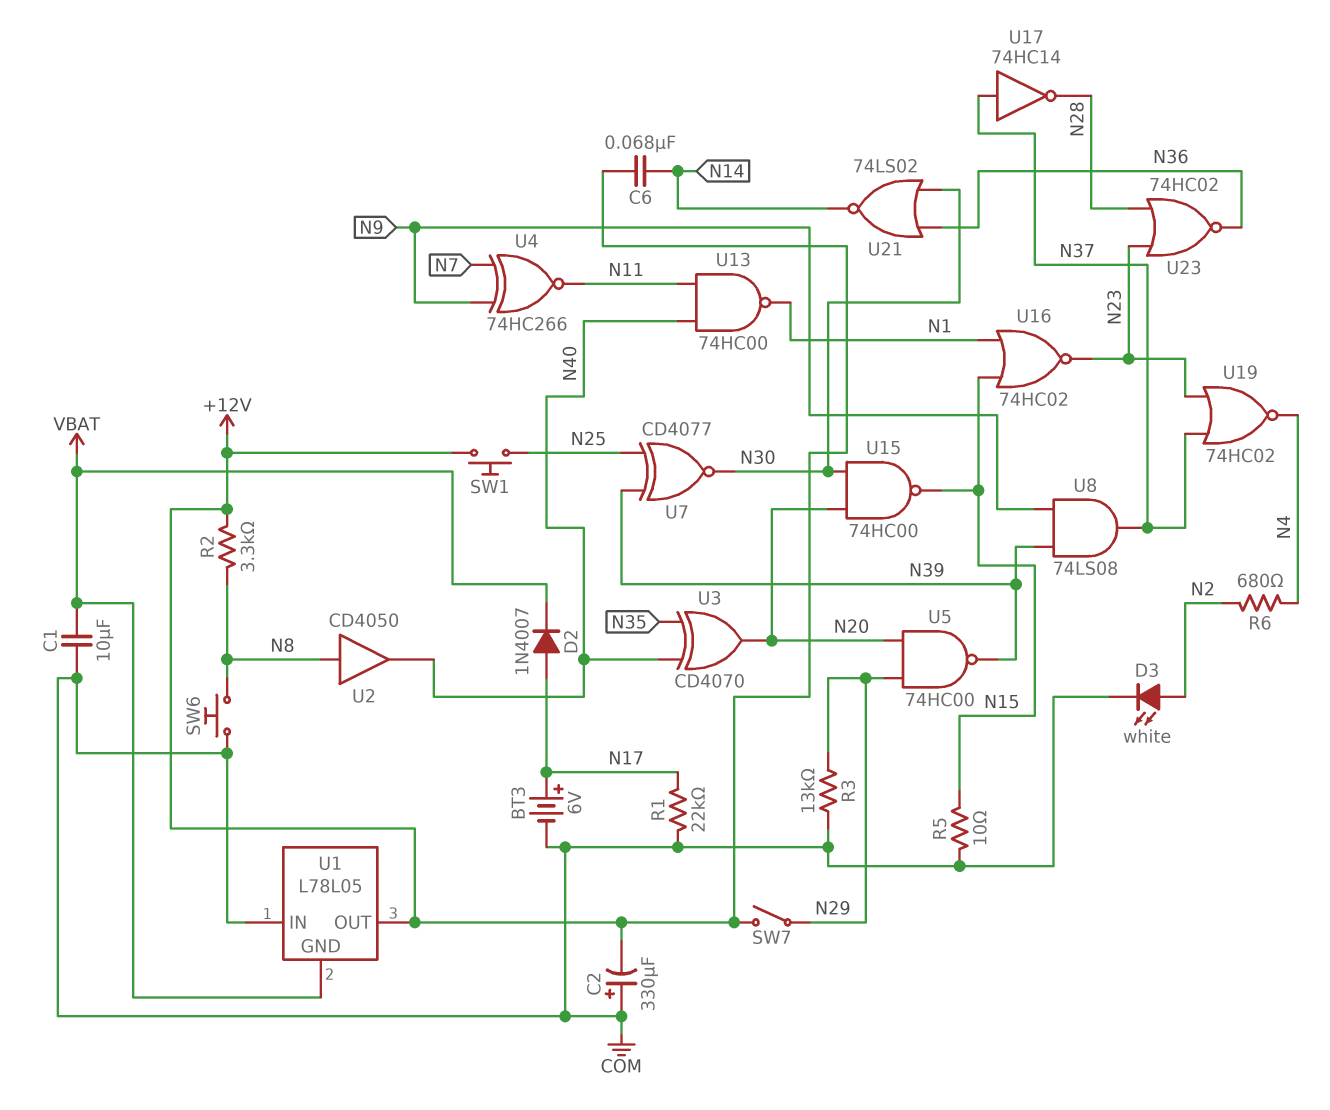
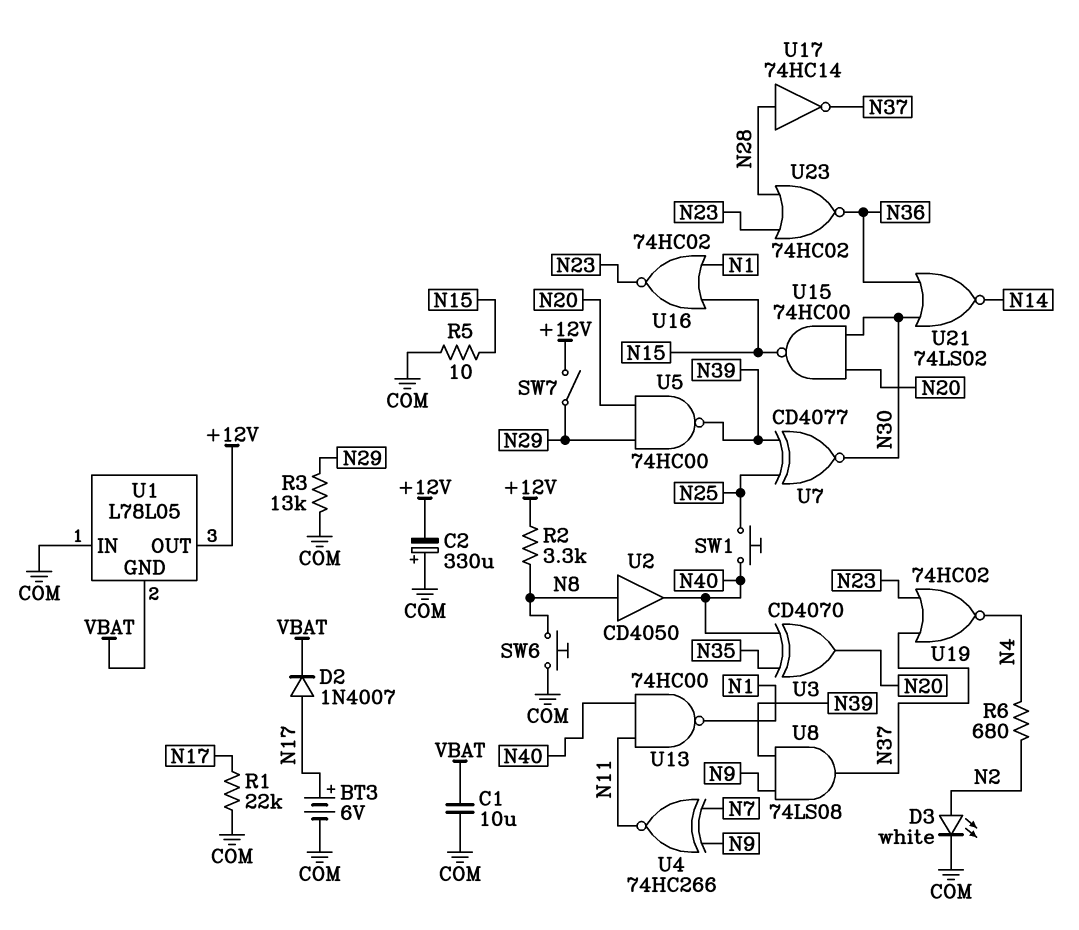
C6: 68nF (+12V, N14) -> none
SW1: button (+12V, N25) -> button (N25, N40)
U17: NOT 74HC14 (in N37, out N28) -> NOT 74HC14 (in N28, out N37)

